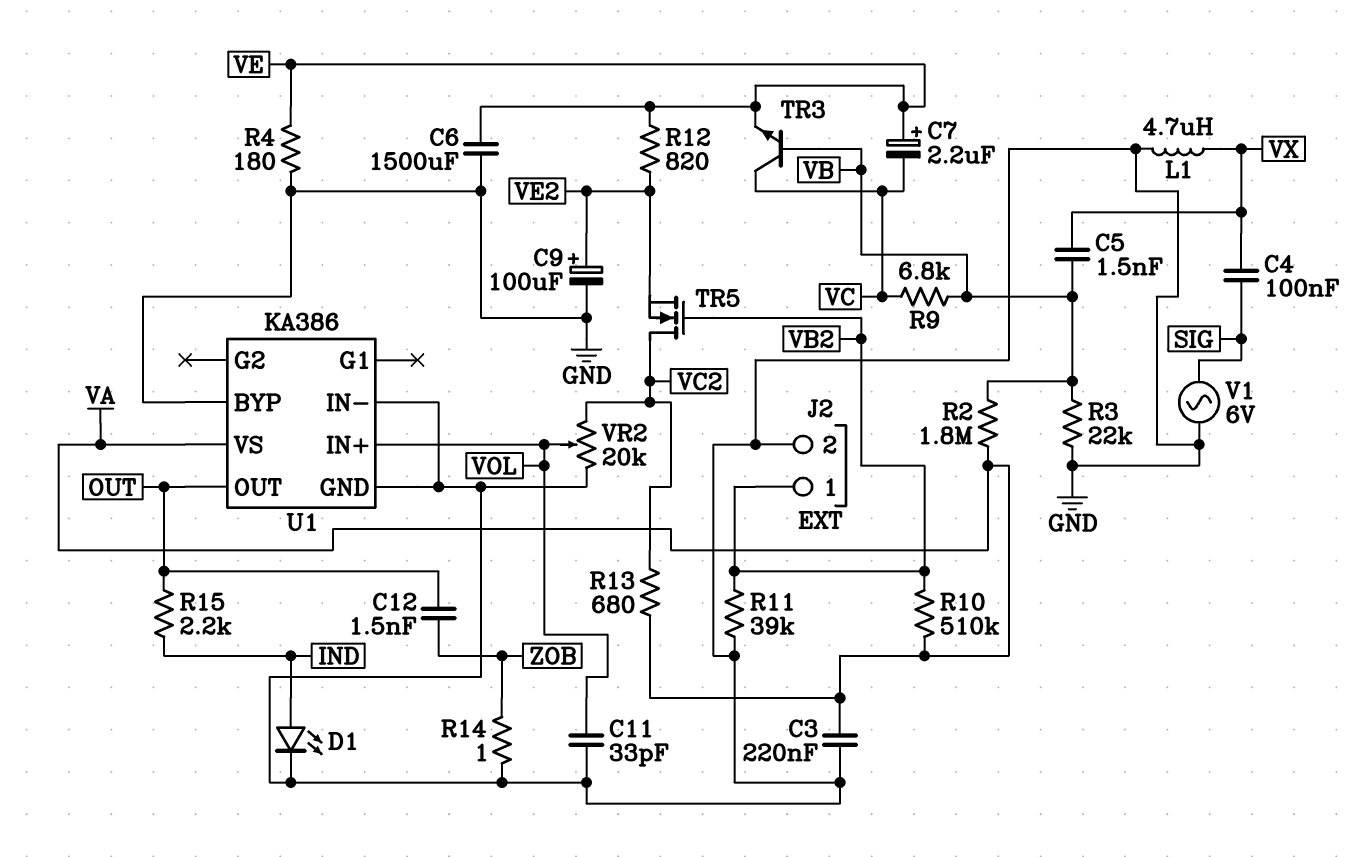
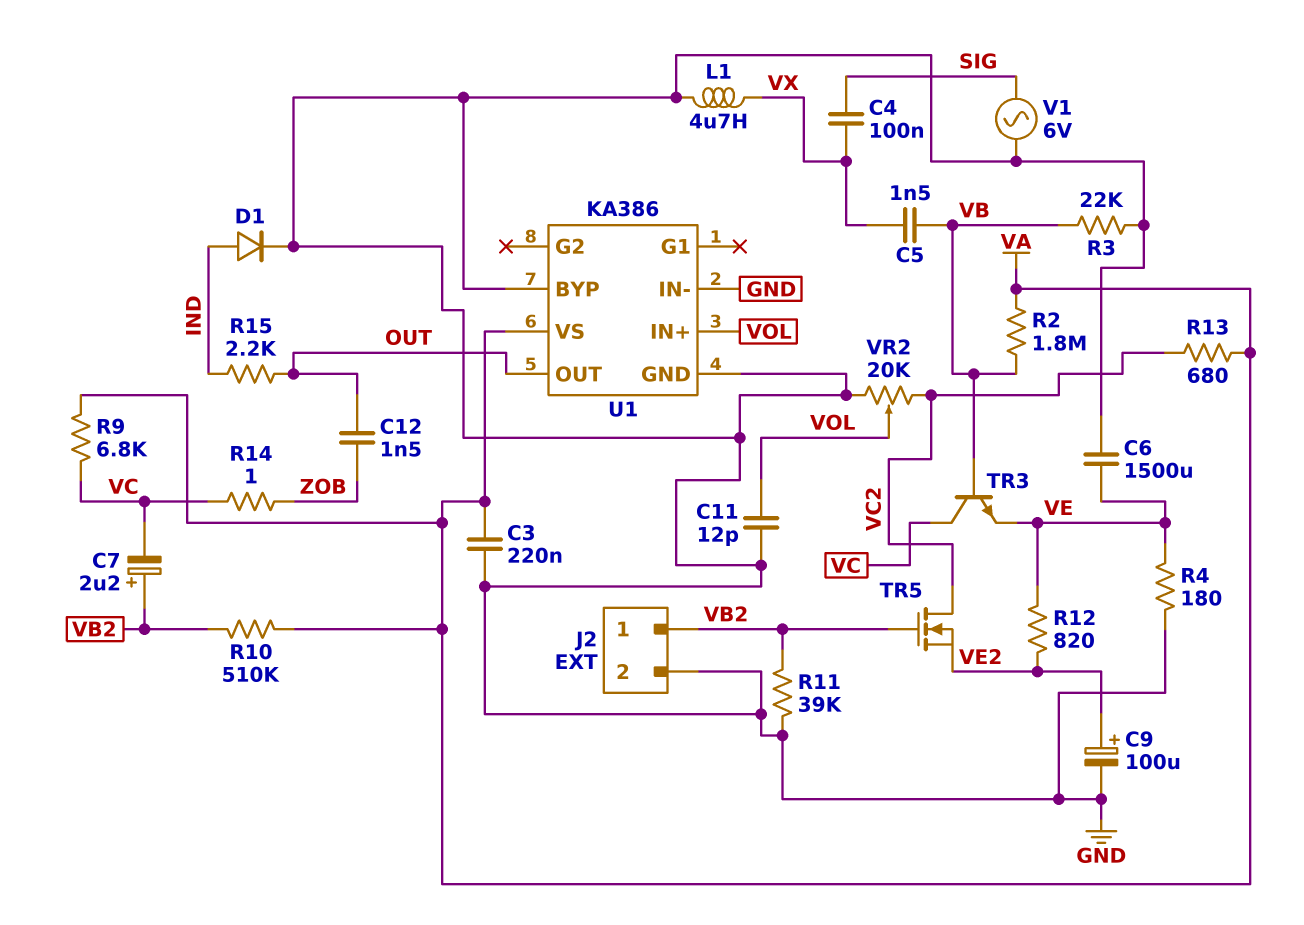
C7: 2.2uF (plus VE, minus VC) -> 2.2uF (plus VB2, minus VC)
C11: 33pF (GND, VOL) -> 12pF (GND, VOL)
D1: LED (A IND, K GND) -> diode (A IND, K GND)
R9: 6.8k (VB, VC) -> 6.8k (VA, VC)
R14: 1 (GND, ZOB) -> 1 (VC, ZOB)

